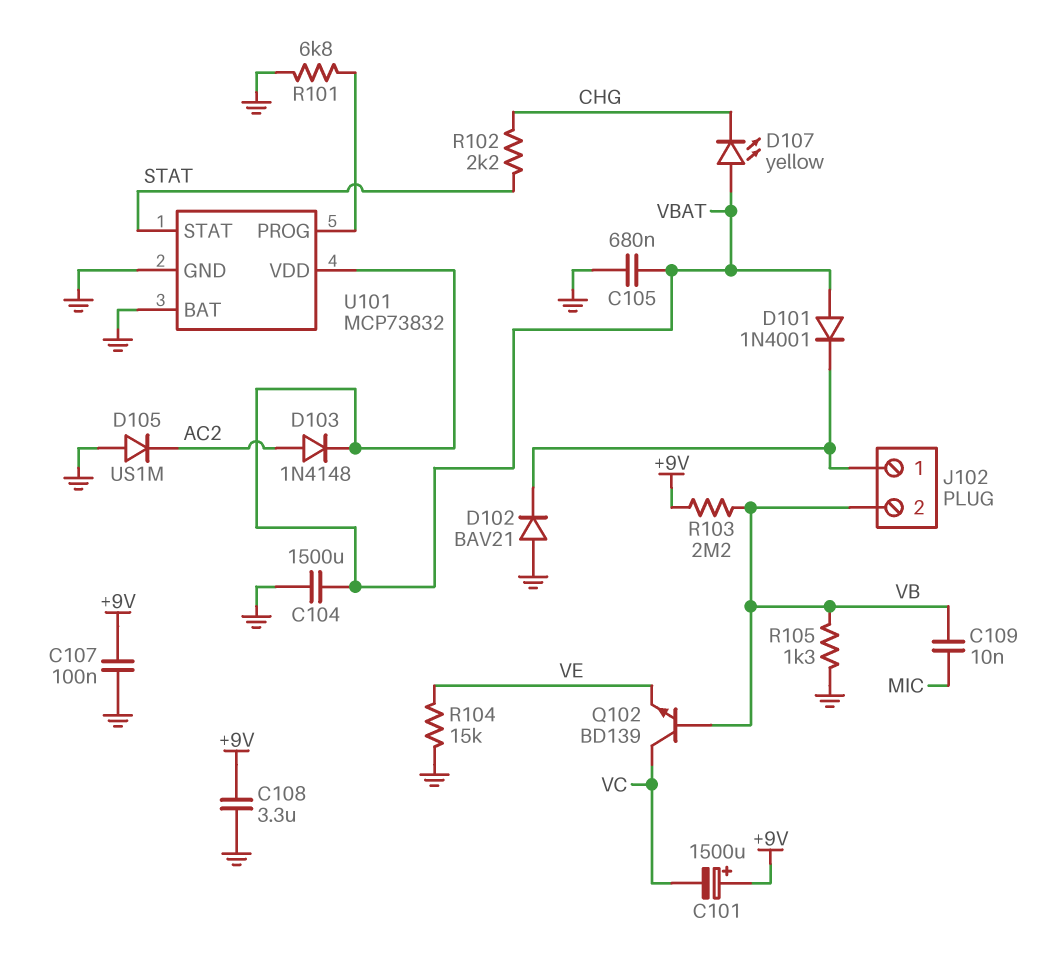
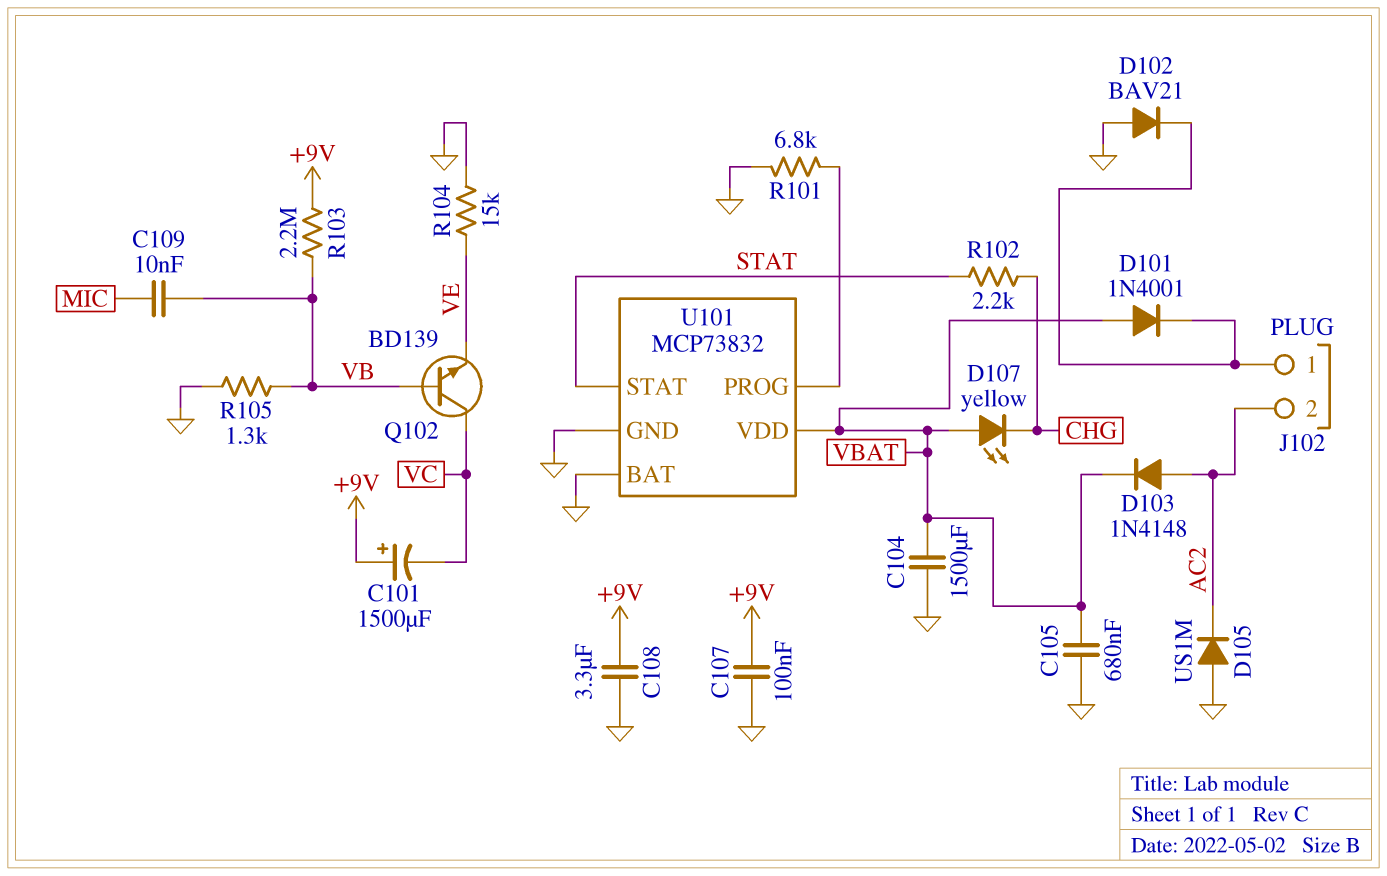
J102 pin 2: VB -> AC2

